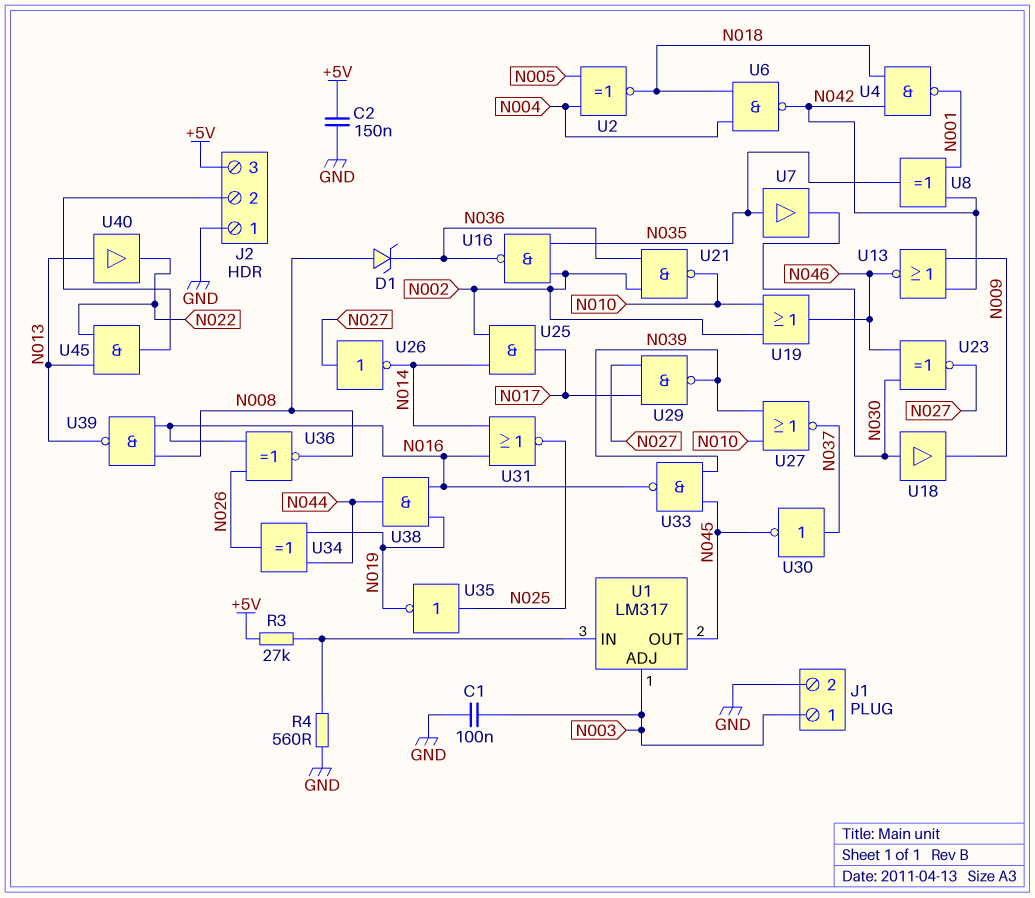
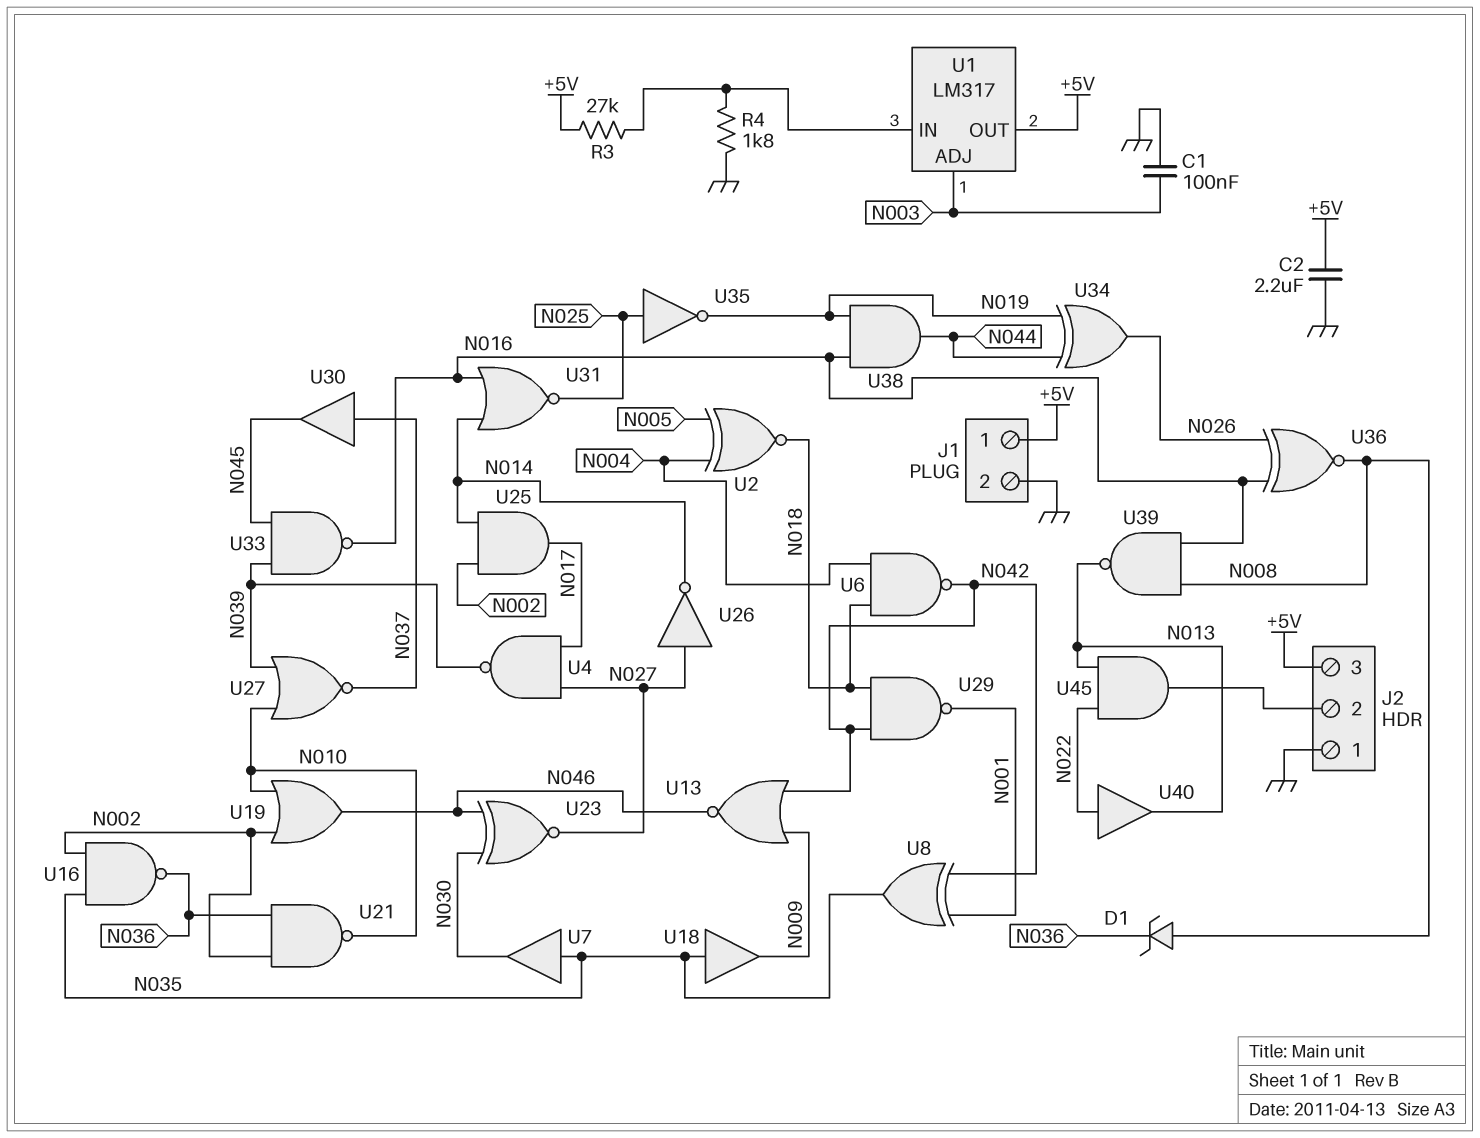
C2: 150nF (+5V, GND) -> 2.2uF (+5V, GND)
J1 pin 1: N003 -> +5V
R4: 560 (GND, U1/IN) -> 1.8k (GND, U1/IN)
U1 pin OUT: N045 -> +5V
U4: NAND (in N018, in N042, out N001) -> NAND (in N017, in N027, out N039)
U18: buffer (in N030, out N009) -> buffer (in N035, out N009)
U29: NAND (in N017, in N027, out N039) -> NAND (in N018, in N042, out N001)
U30: NOT (in N037, out N045) -> buffer (in N037, out N045)
U40: buffer (in N013, out N022) -> buffer (in N022, out N013)

